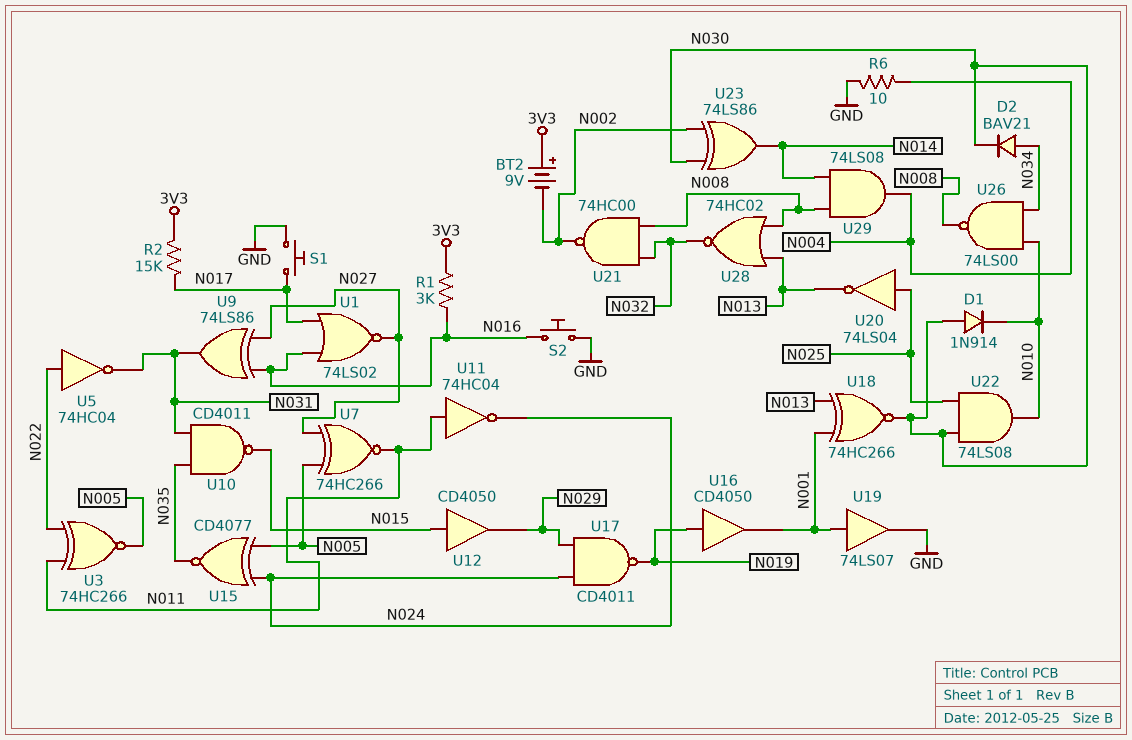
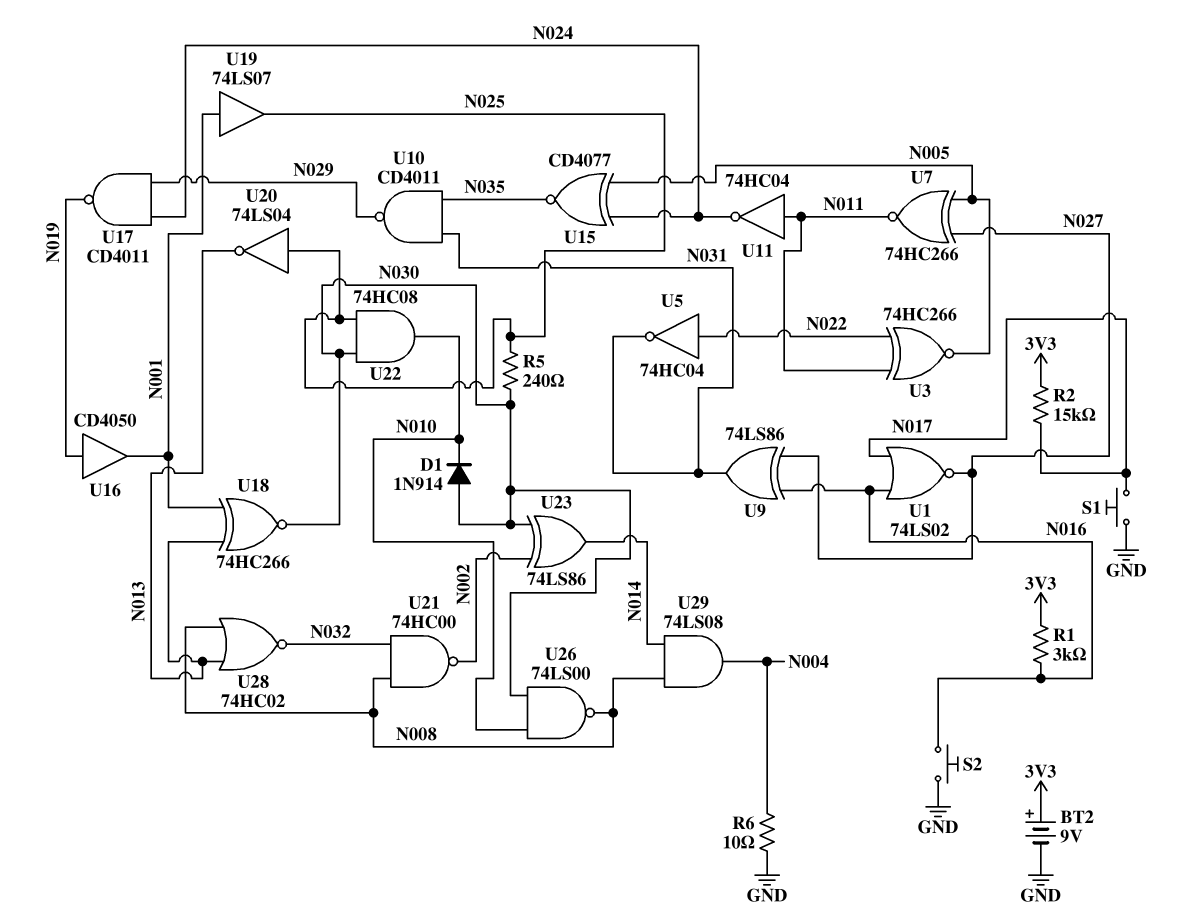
BT2: 9V (plus 3V3, minus N002) -> 9V (plus 3V3, minus GND)
D2: diode BAV21 (A N034, K N030) -> none
R5: none -> 240 (N025, N030)
U10: NAND CD4011 (in N031, in N035, out N015) -> NAND CD4011 (in N031, in N035, out N029)
U12: buffer CD4050 (in N015, out N029) -> none
U19: buffer 74LS07 (in N001, out GND) -> buffer 74LS07 (in N001, out N025)
U22: AND 74LS08 (in N025, in N030, out N010) -> AND 74HC08 (in N025, in N030, out N010)
U26: NAND 74LS00 (in N010, in N034, out N008) -> NAND 74LS00 (in N010, in N030, out N008)

